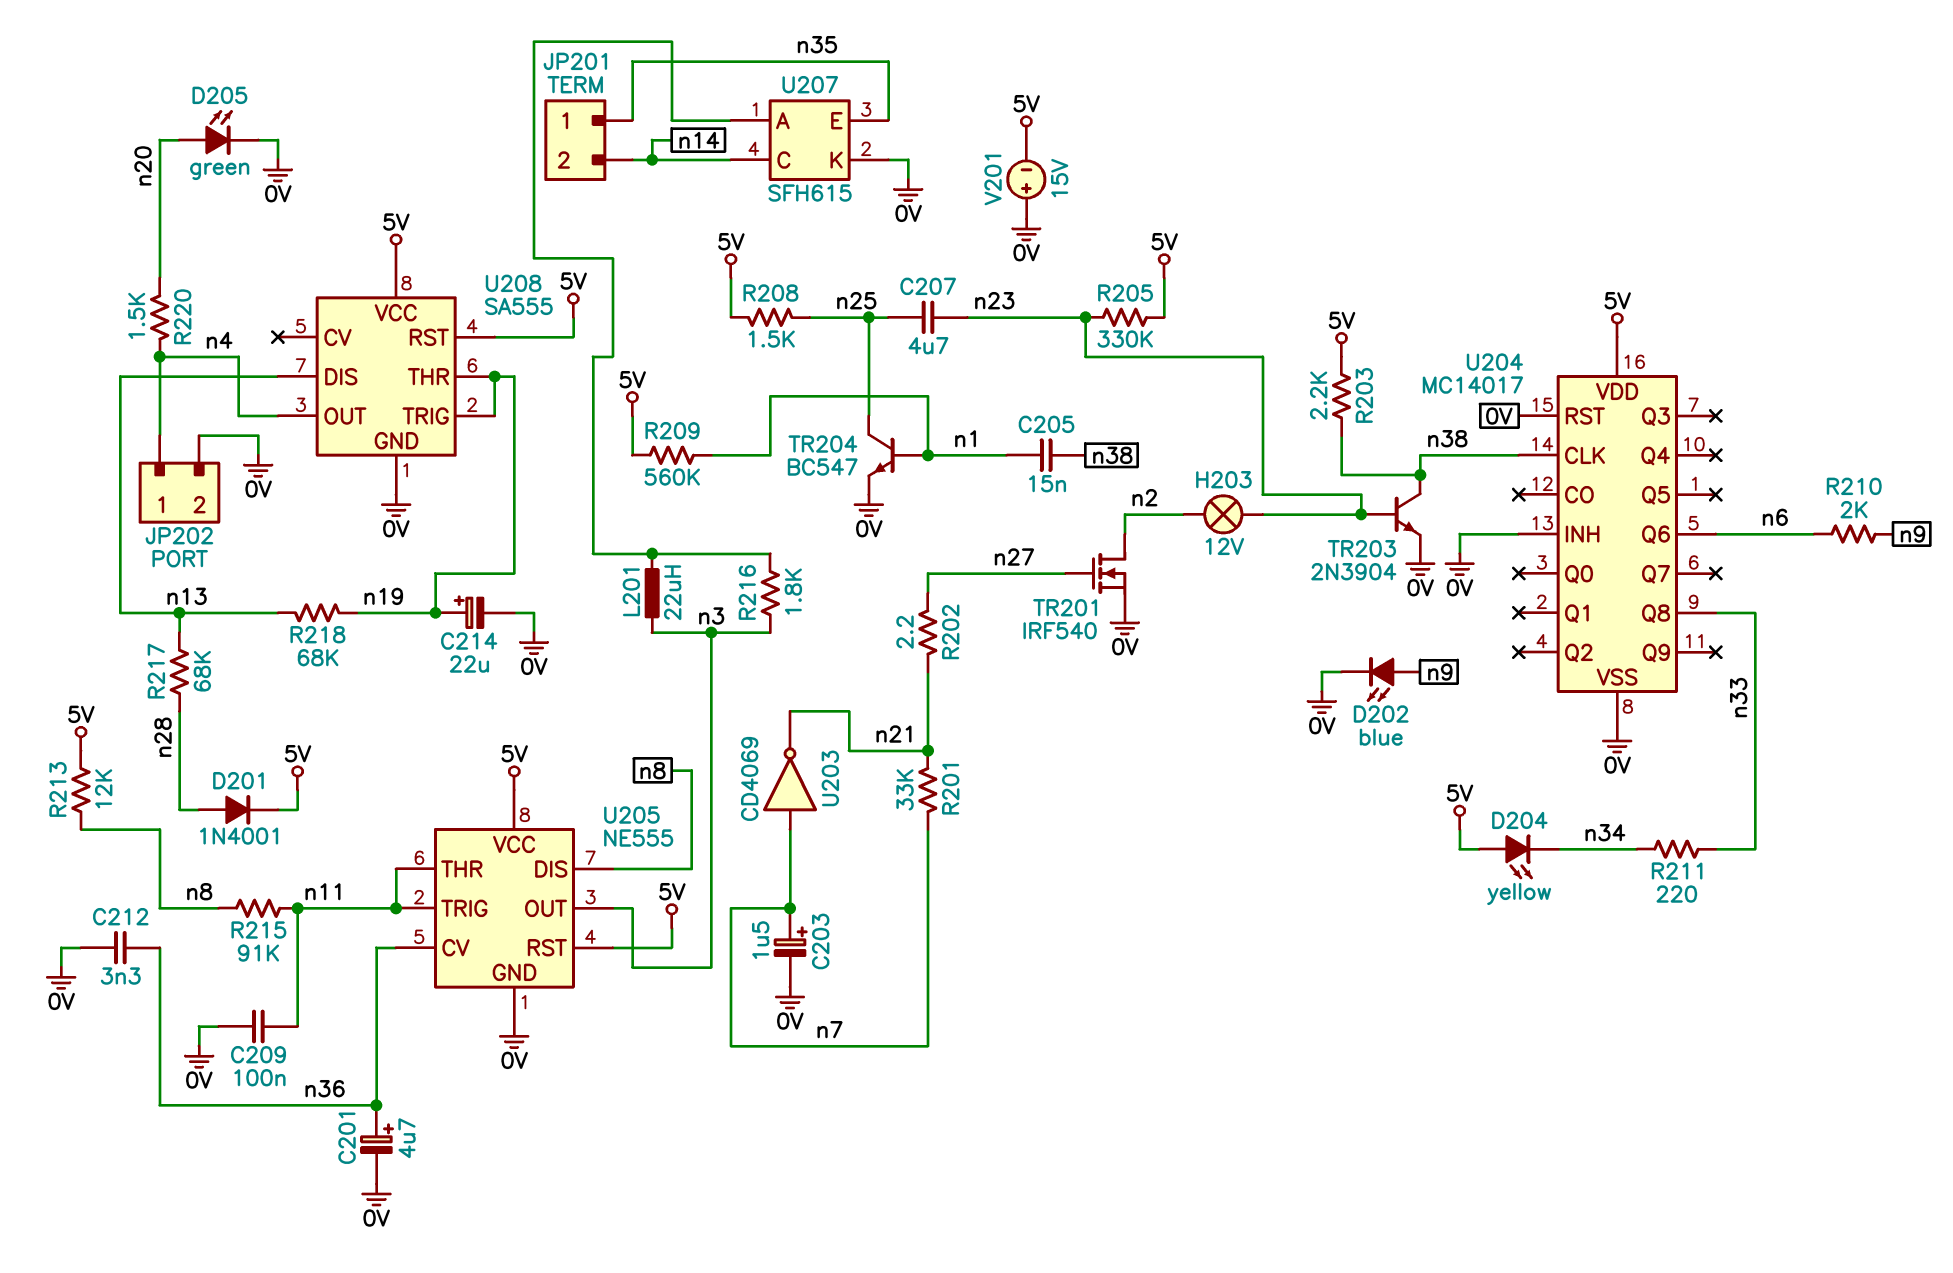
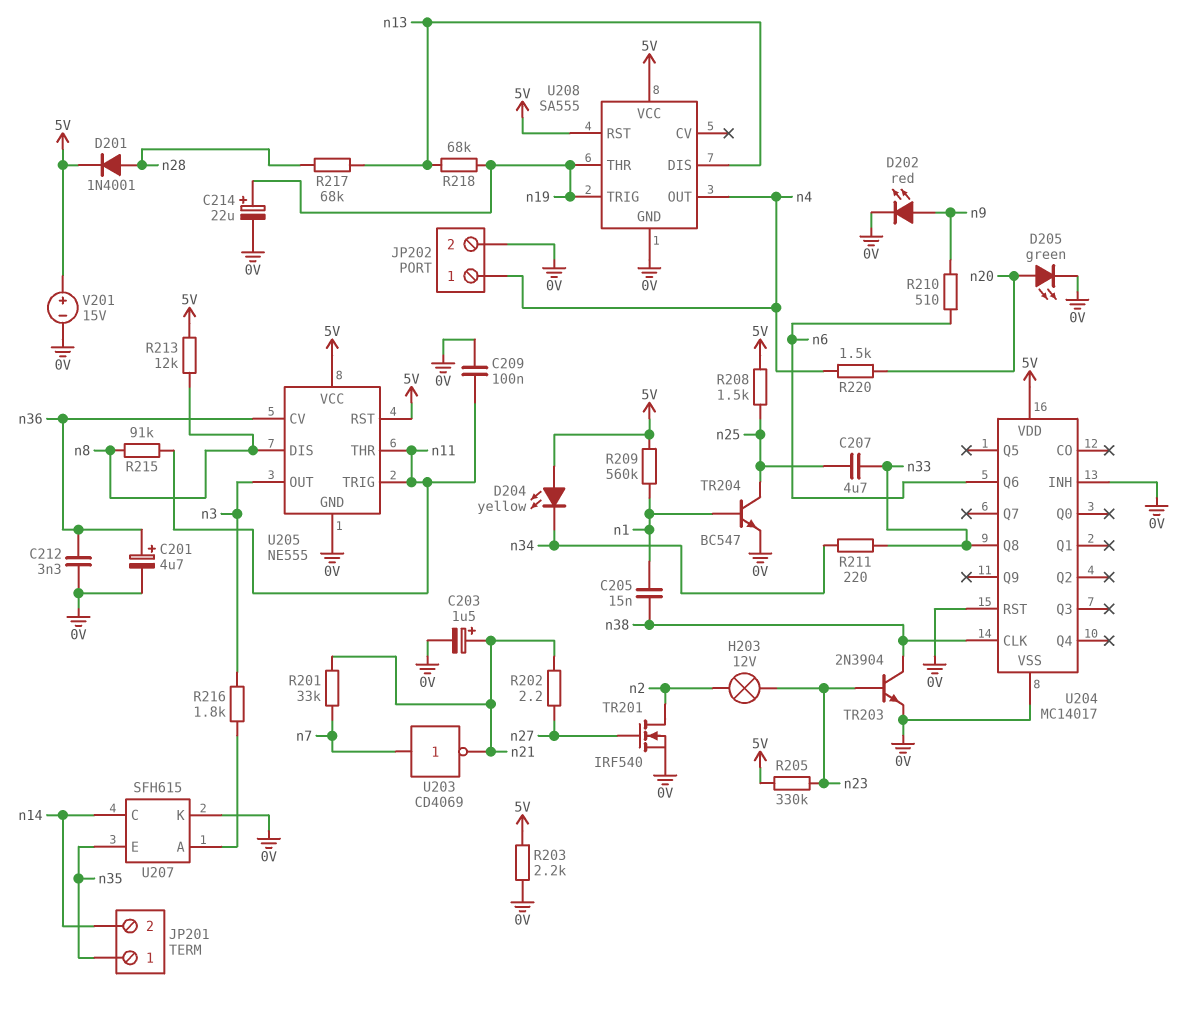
C203: 1.5uF (plus n7, minus 0V) -> 1.5uF (plus n21, minus 0V)
C207: 4.7uF (n23, n25) -> 4.7uF (n25, n33)
D202: LED blue (A n9, K 0V) -> LED red (A n9, K 0V)
L201: 22uH (U207/A, n3) -> none
R203: 2.2k (5V, n38) -> 2.2k (0V, 5V)
R210: 2k (n6, n9) -> 510 (n6, n9)
V201: 15V (plus 0V, minus 5V) -> 15V (plus 5V, minus 0V)

